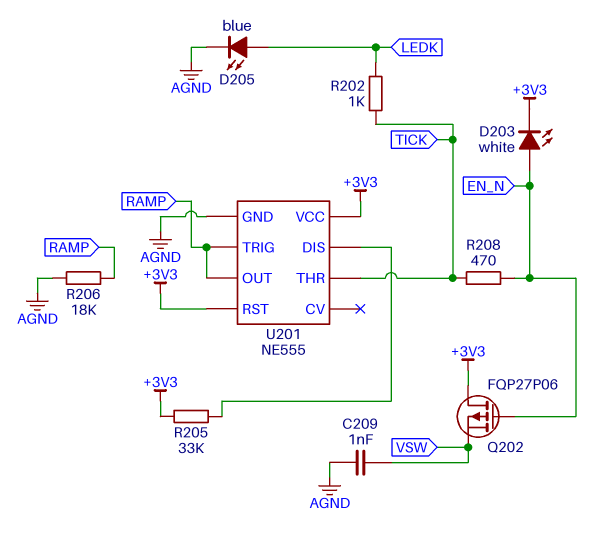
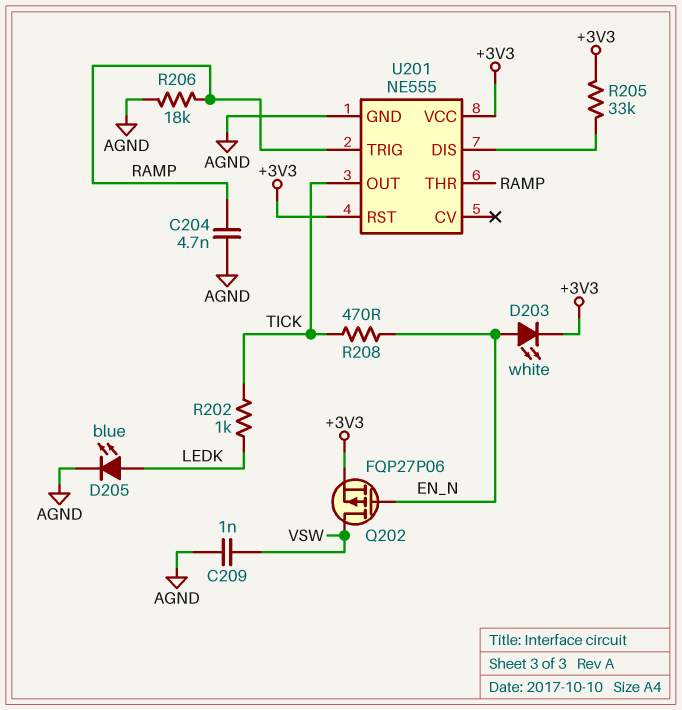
C204: none -> 4.7nF (AGND, RAMP)
Q202: PMOS FQP27P06 (G EN_N, D +3V3, S VSW) -> PMOS FQP27P06 (G EN_N, D VSW, S +3V3)
U201 pin OUT: RAMP -> TICK
U201 pin THR: TICK -> RAMP

